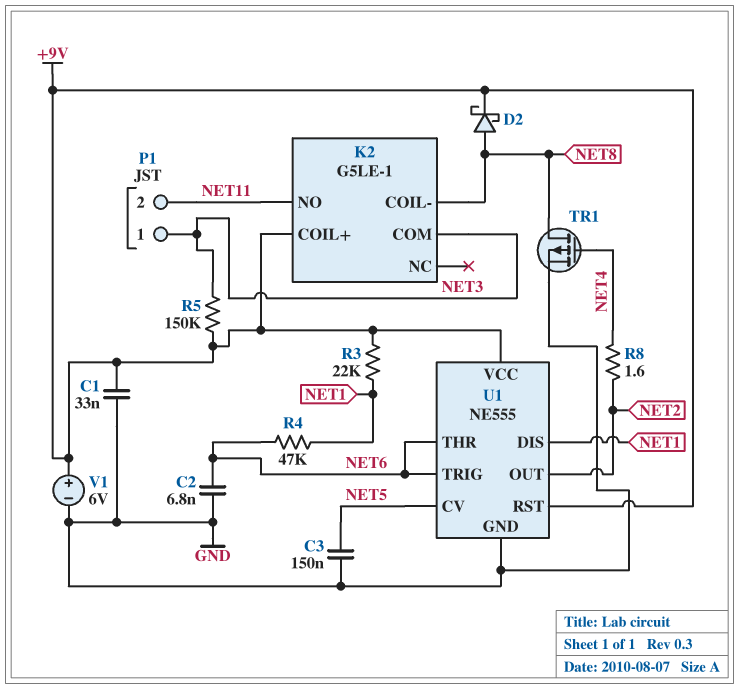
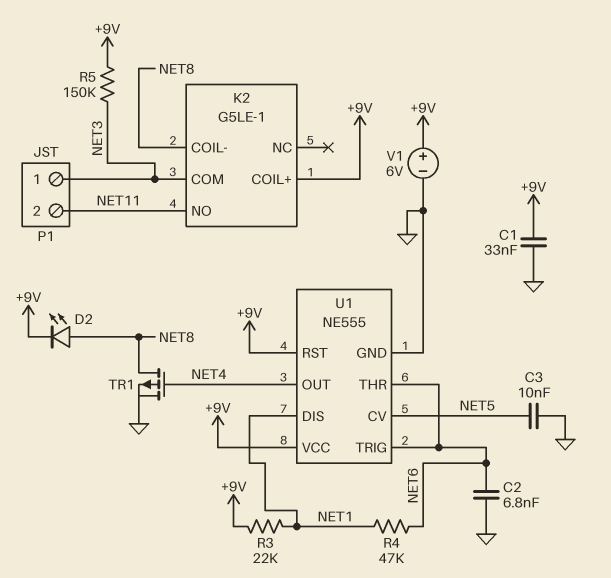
C3: 150nF (GND, NET5) -> 10nF (GND, NET5)
D2: schottky (A NET8, K +9V) -> LED (A NET8, K +9V)
R8: 1.6 (NET2, NET4) -> none
U1 pin OUT: NET2 -> NET4

